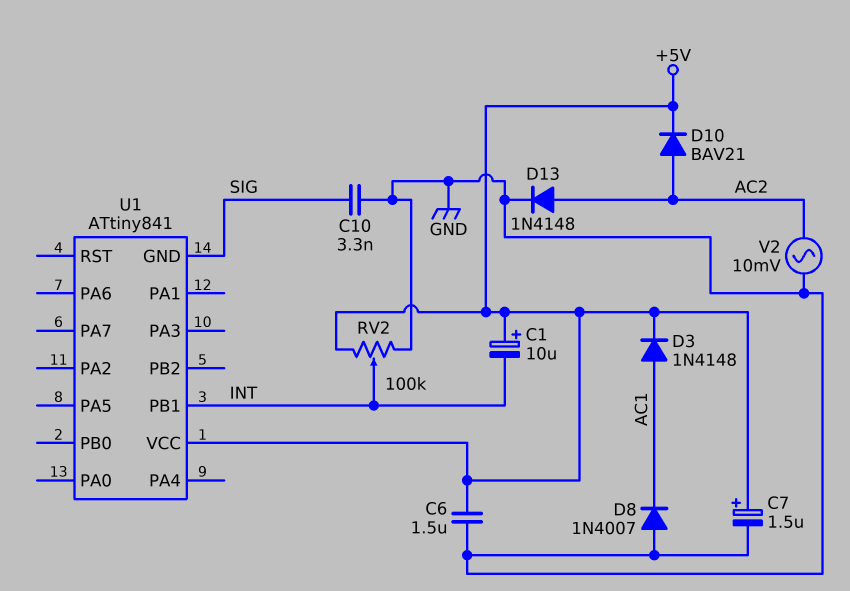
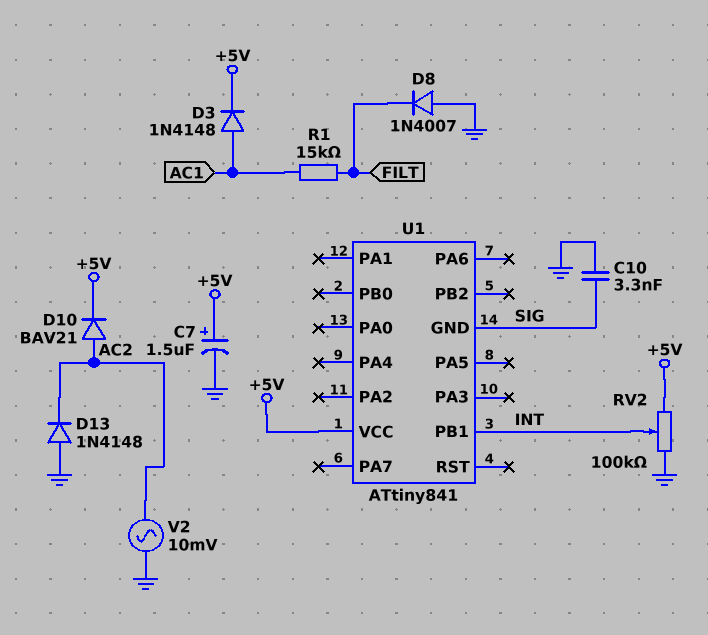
C1: 10uF (plus +5V, minus INT) -> none
C6: 1.5uF (+5V, GND) -> none
D8: diode 1N4007 (A GND, K AC1) -> diode 1N4007 (A GND, K FILT)
D13: diode 1N4148 (A AC2, K GND) -> diode 1N4148 (A GND, K AC2)
R1: none -> 15k (AC1, FILT)

